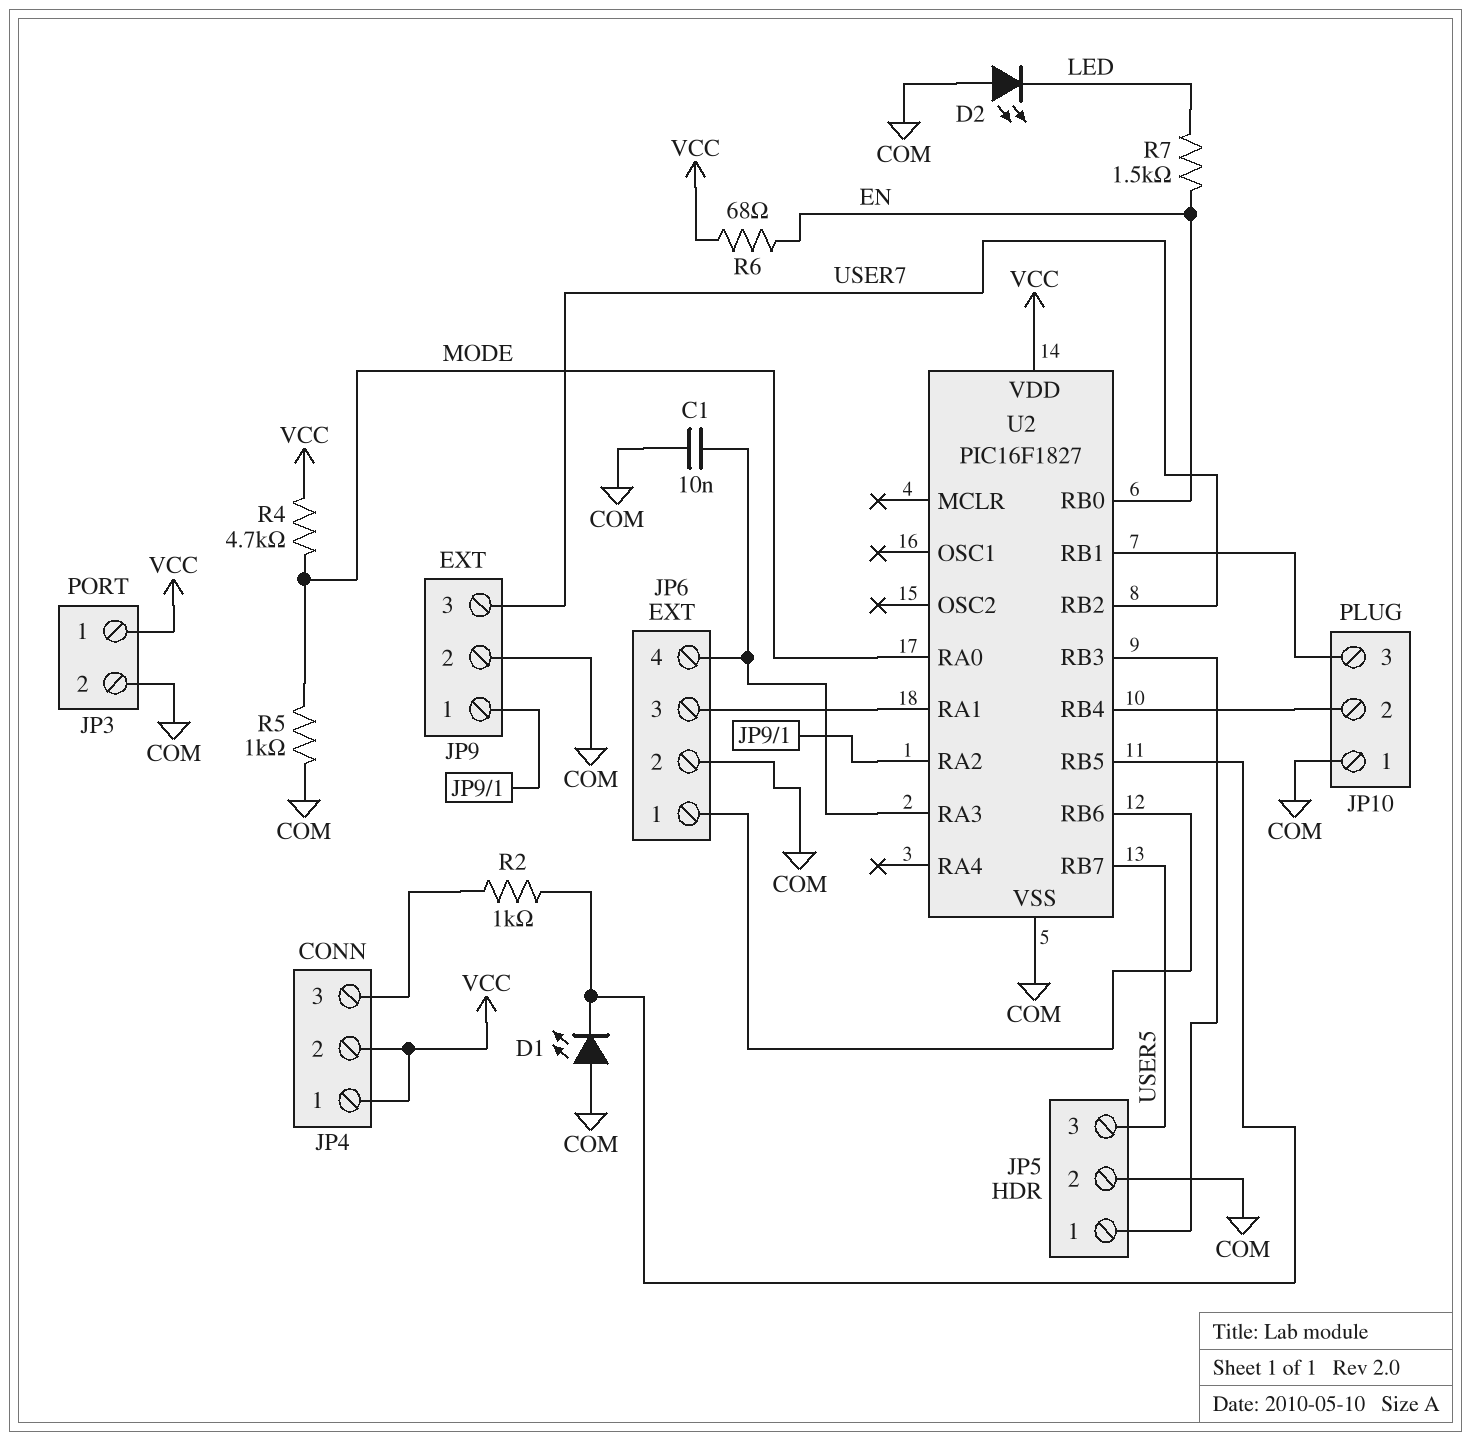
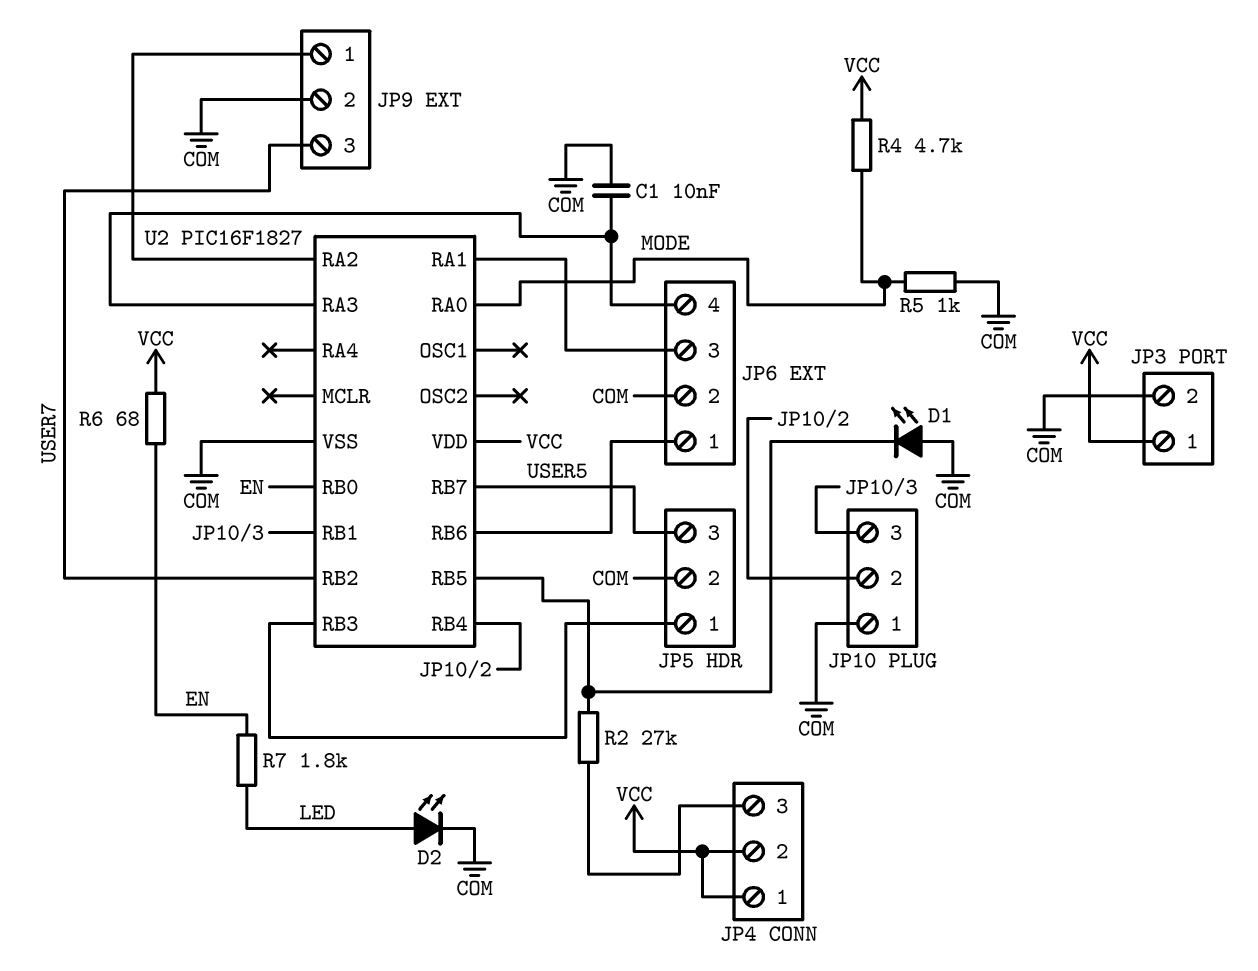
D2: LED (A COM, K LED) -> LED (A LED, K COM)
R2: 1k (JP4/3, U2/RB5) -> 27k (JP4/3, U2/RB5)
R7: 1.5k (EN, LED) -> 1.8k (EN, LED)

